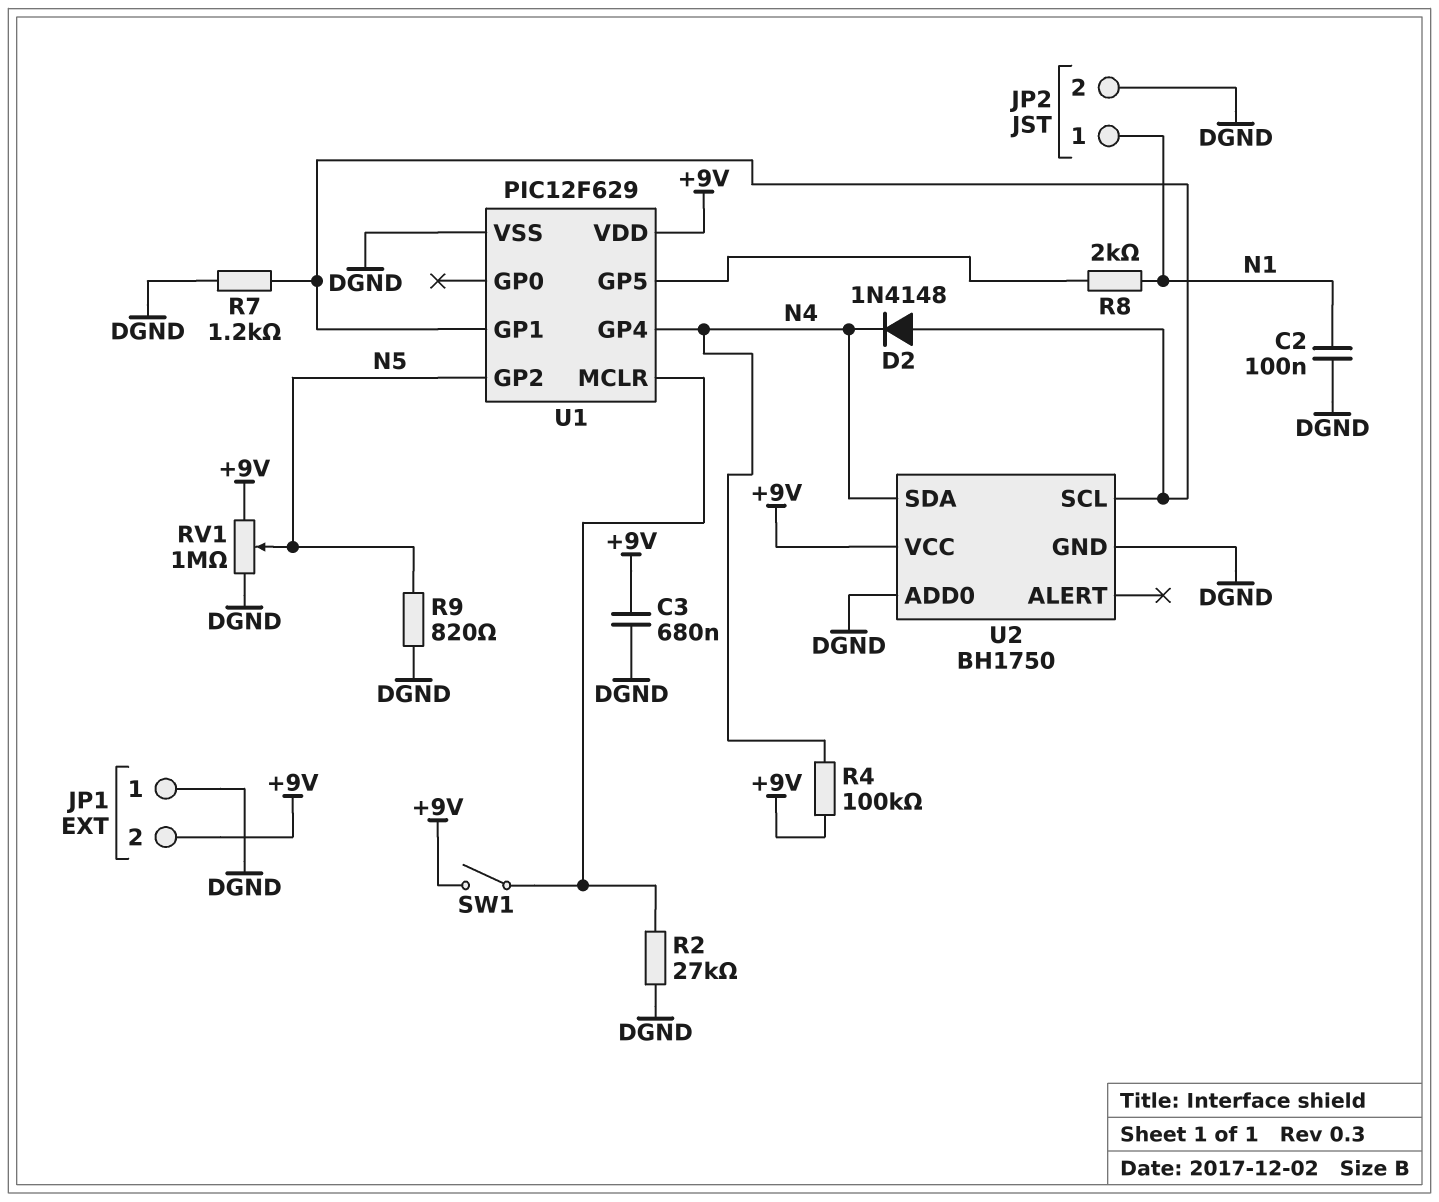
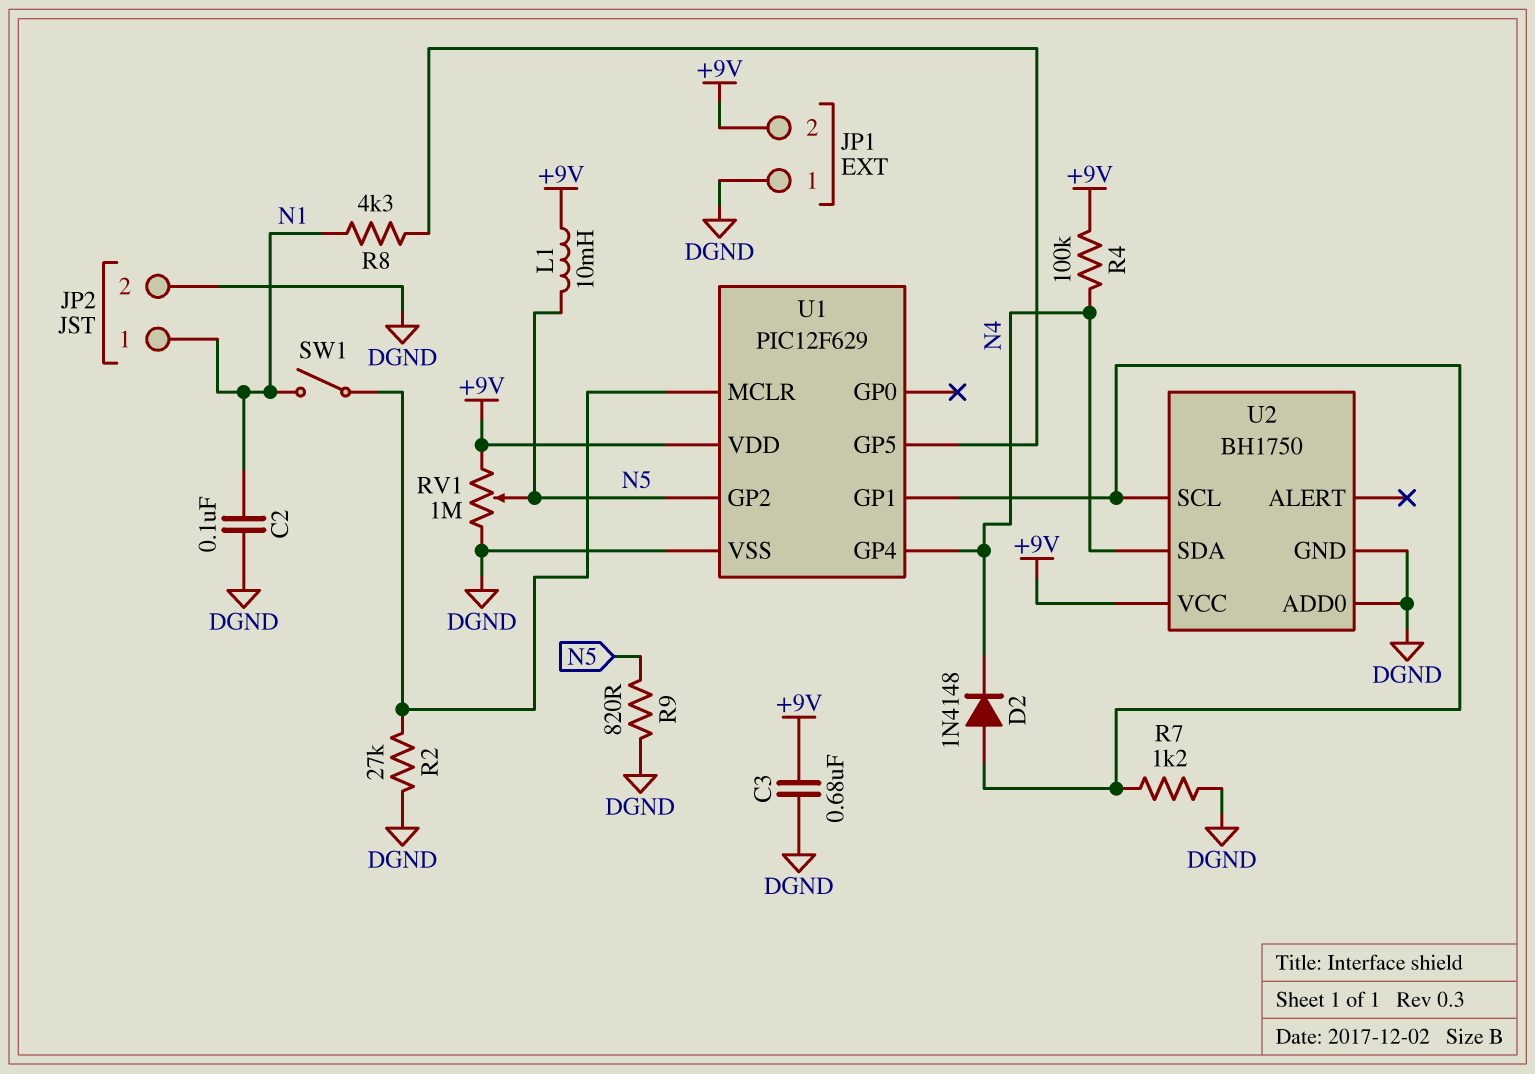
L1: none -> 10mH (+9V, N5)
R8: 2k (N1, U1/GP5) -> 4.3k (N1, U1/GP5)
SW1: switch (+9V, U1/MCLR) -> switch (N1, U1/MCLR)

